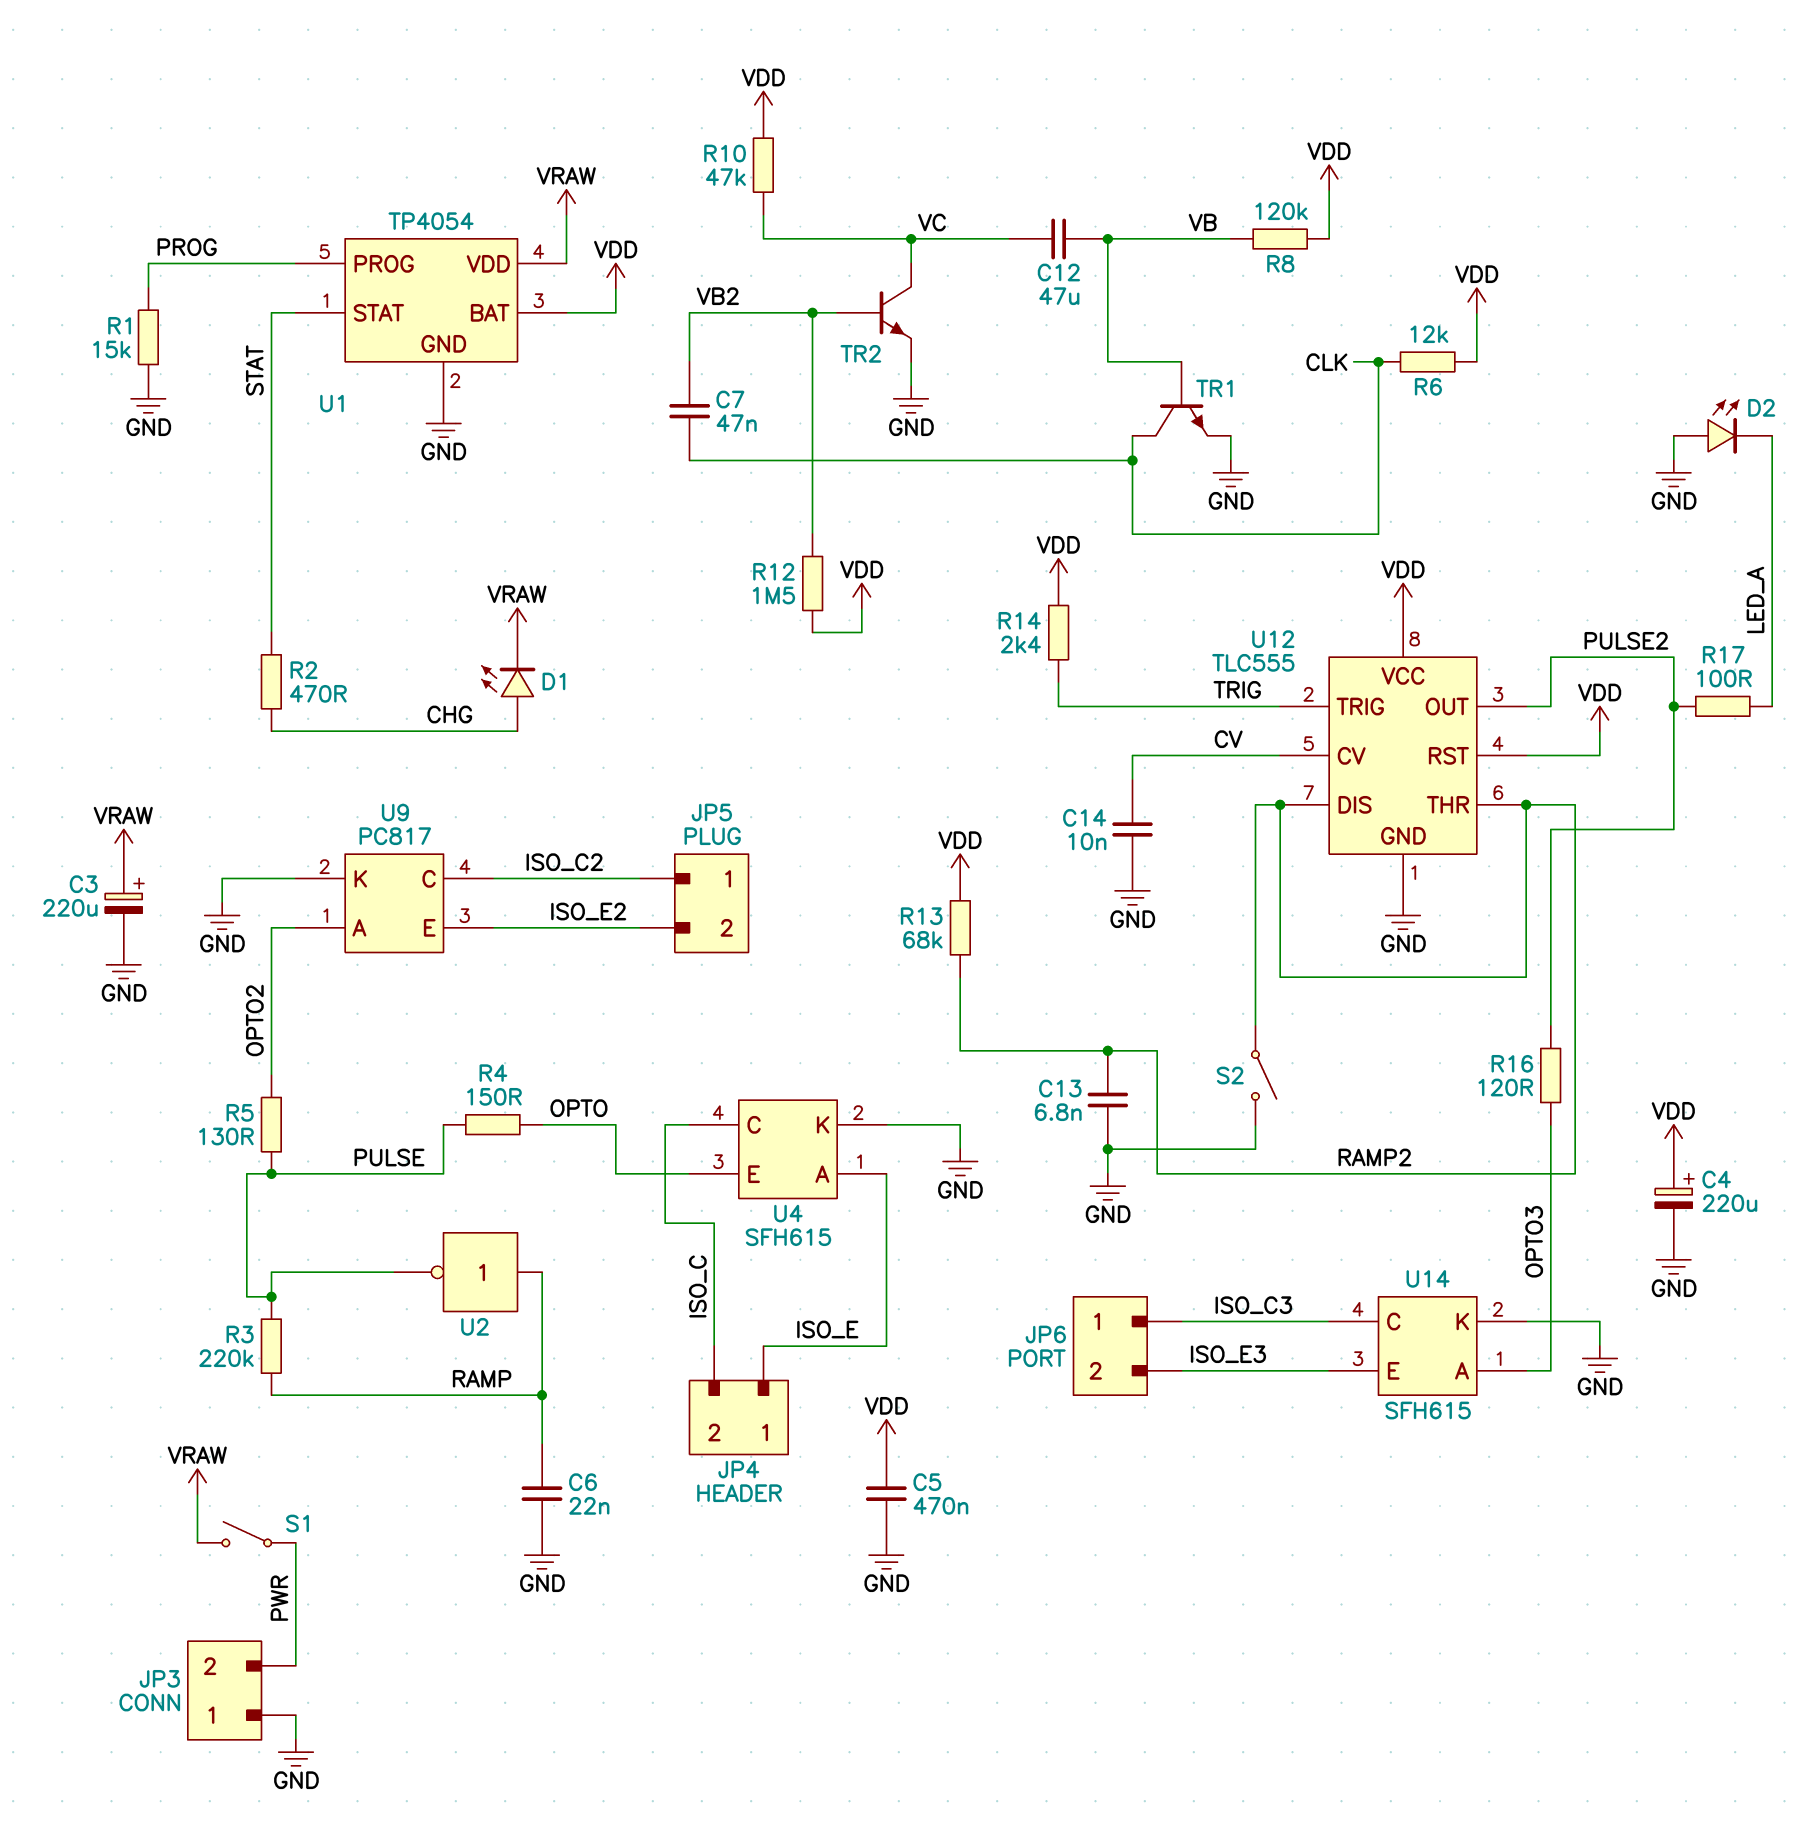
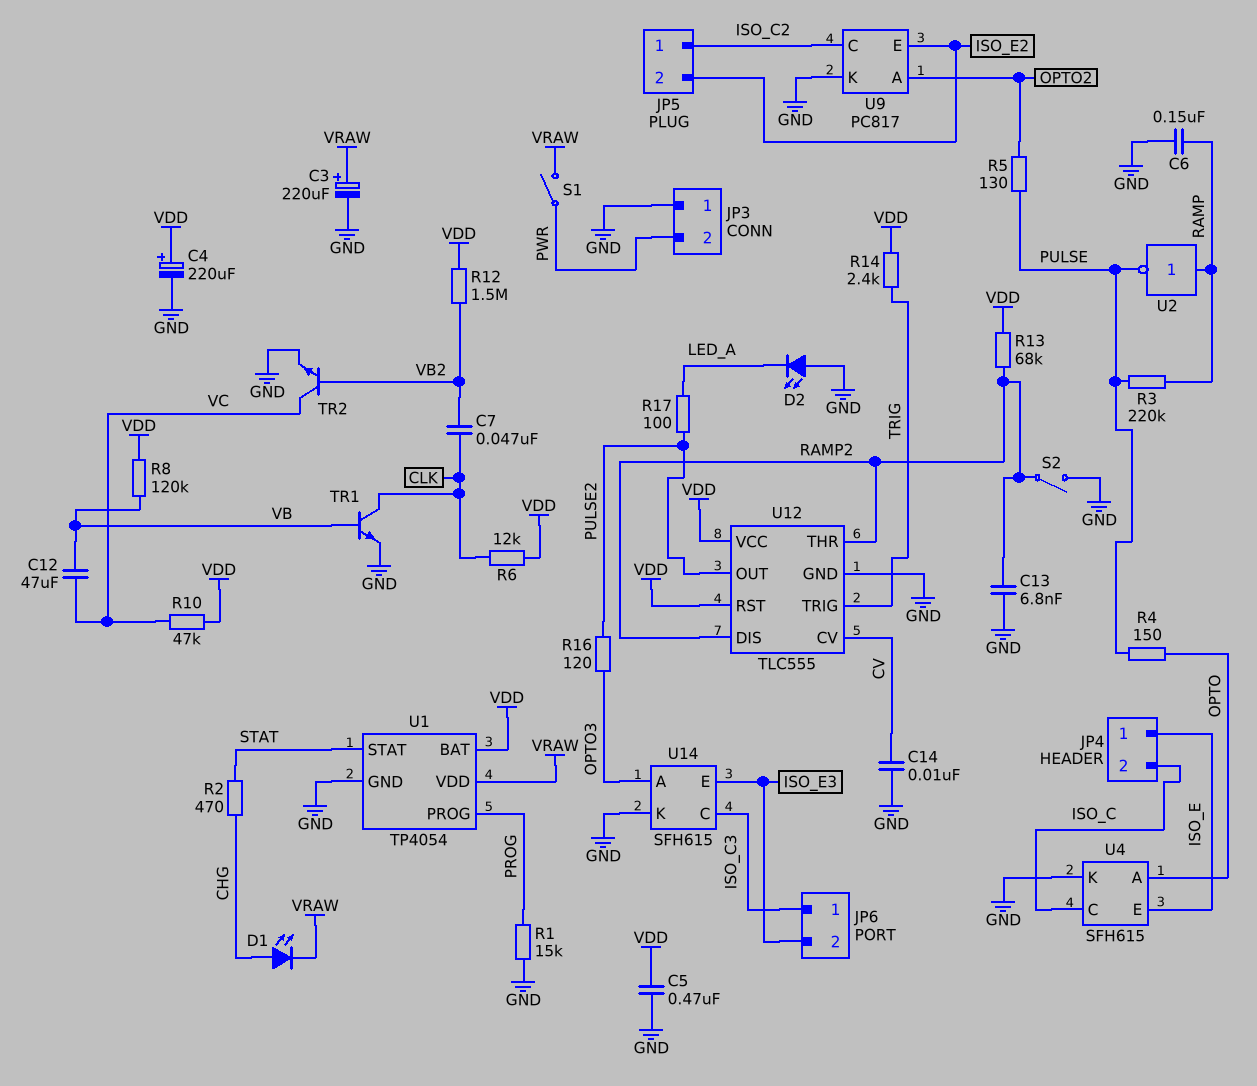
C6: 22nF (GND, RAMP) -> 150nF (GND, RAMP)
U4 pin A: ISO_E -> OPTO
U4 pin E: OPTO -> ISO_E

